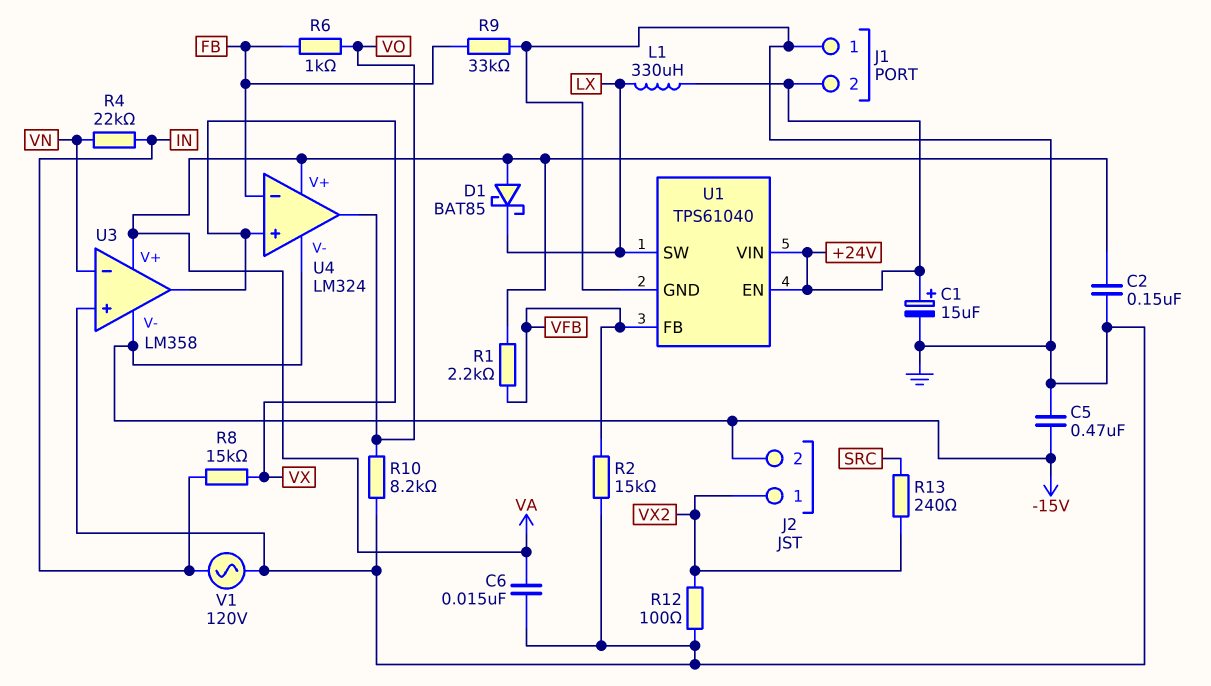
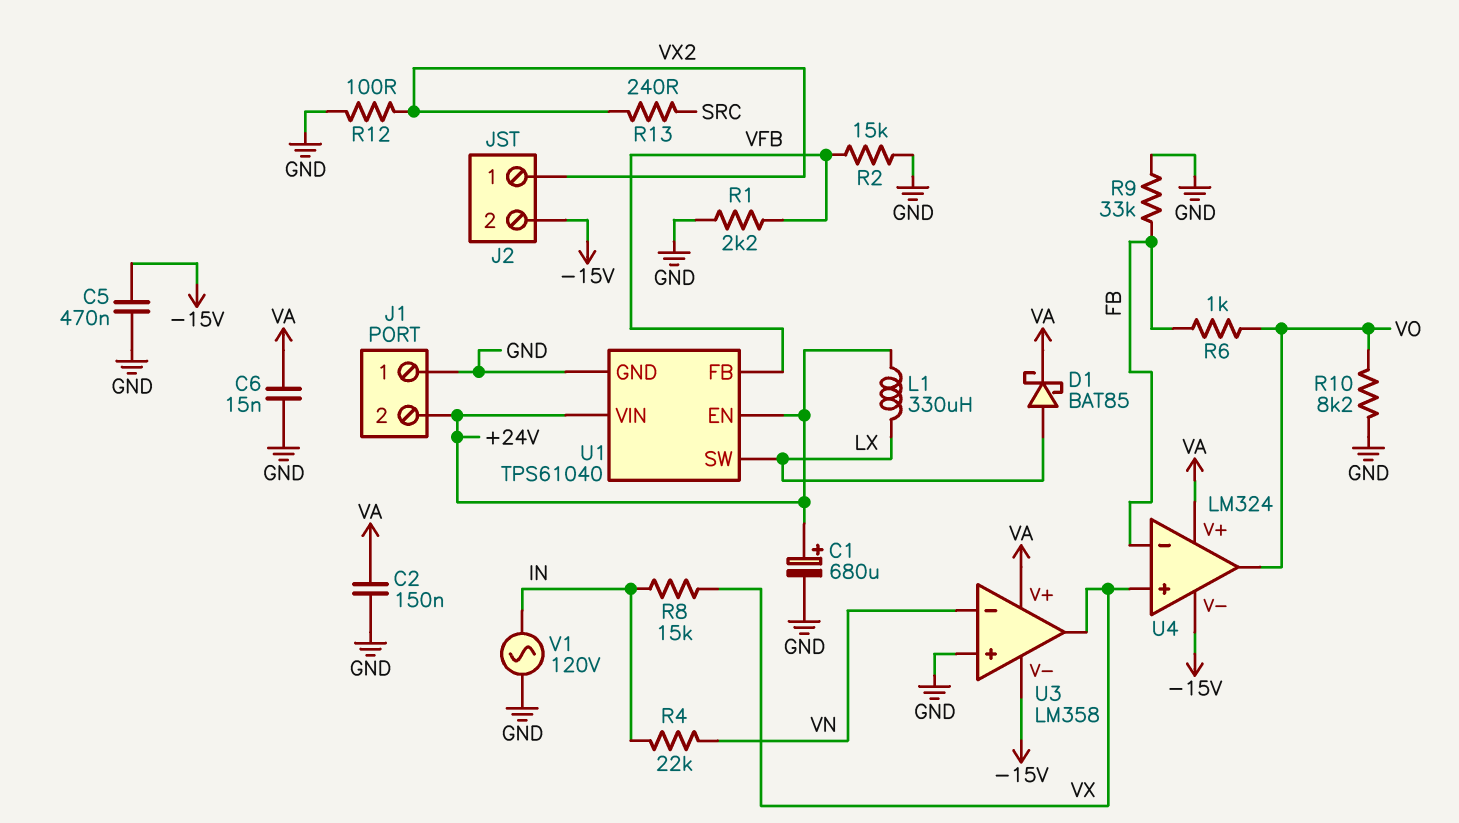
C1: 15uF (plus +24V, minus GND) -> 680uF (plus +24V, minus GND)
D1: schottky BAT85 (A VA, K LX) -> schottky BAT85 (A LX, K VA)
R1: 2.2k (VA, VFB) -> 2.2k (GND, VFB)

